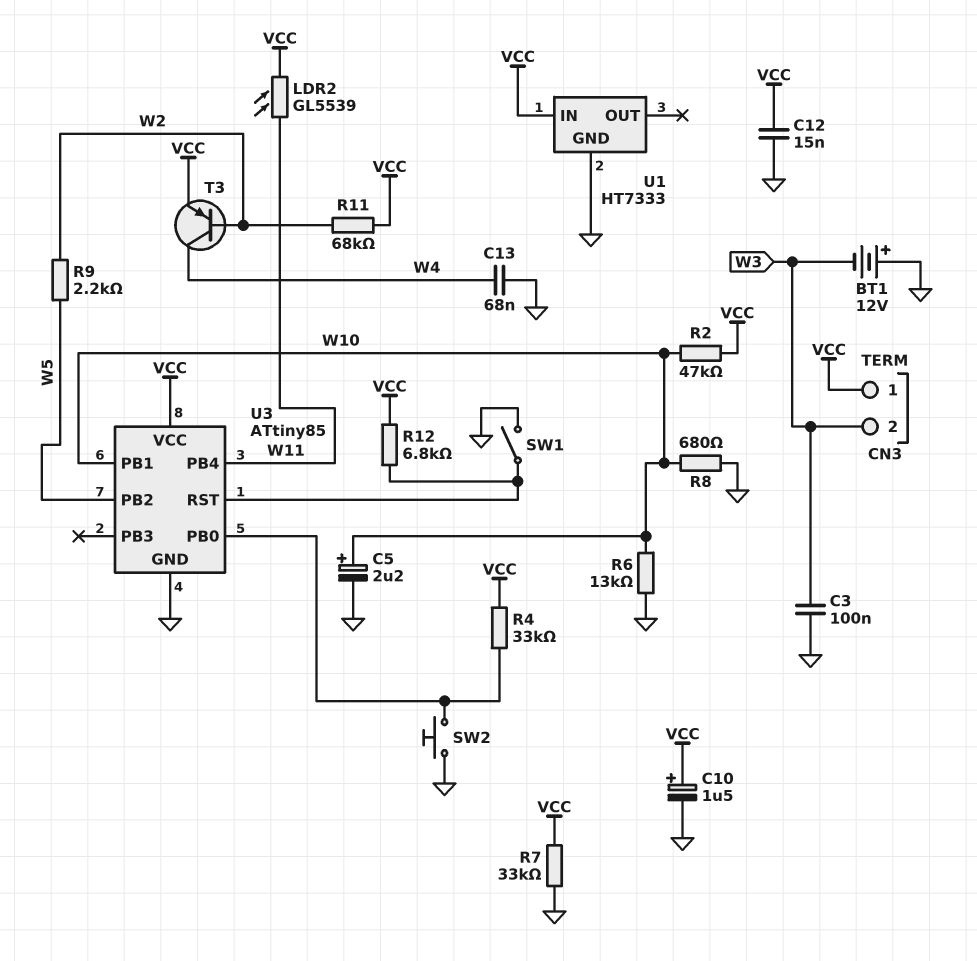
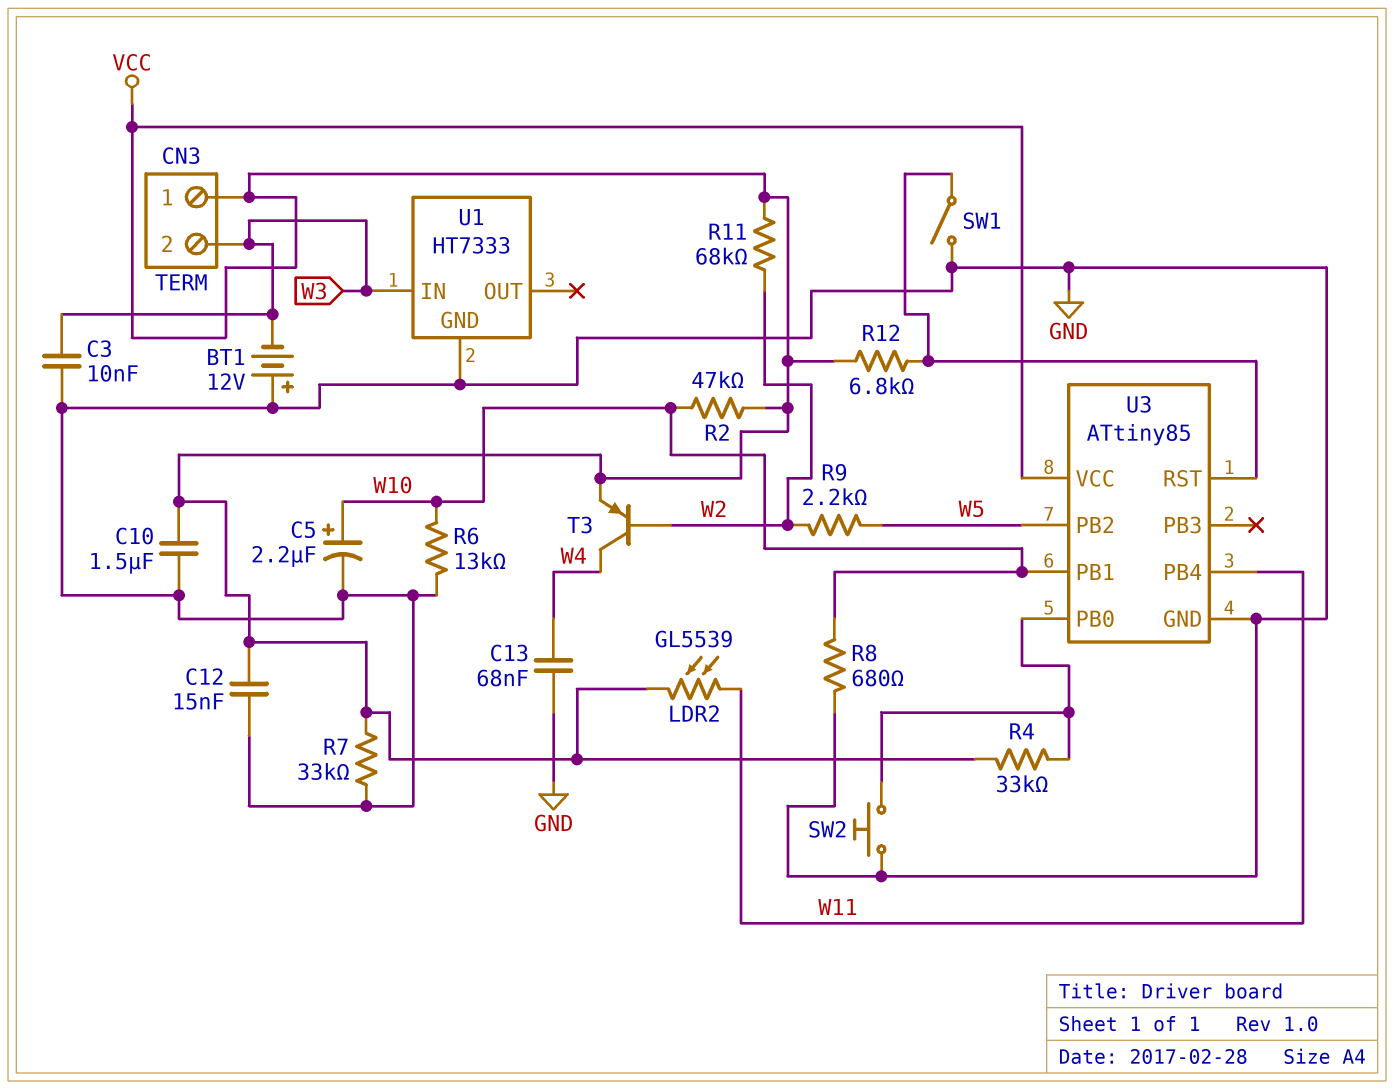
C3: 100nF (GND, W3) -> 10nF (GND, W3)
C10: 1.5uF (plus VCC, minus GND) -> 1.5uF (GND, VCC)
U1 pin IN: VCC -> W3

